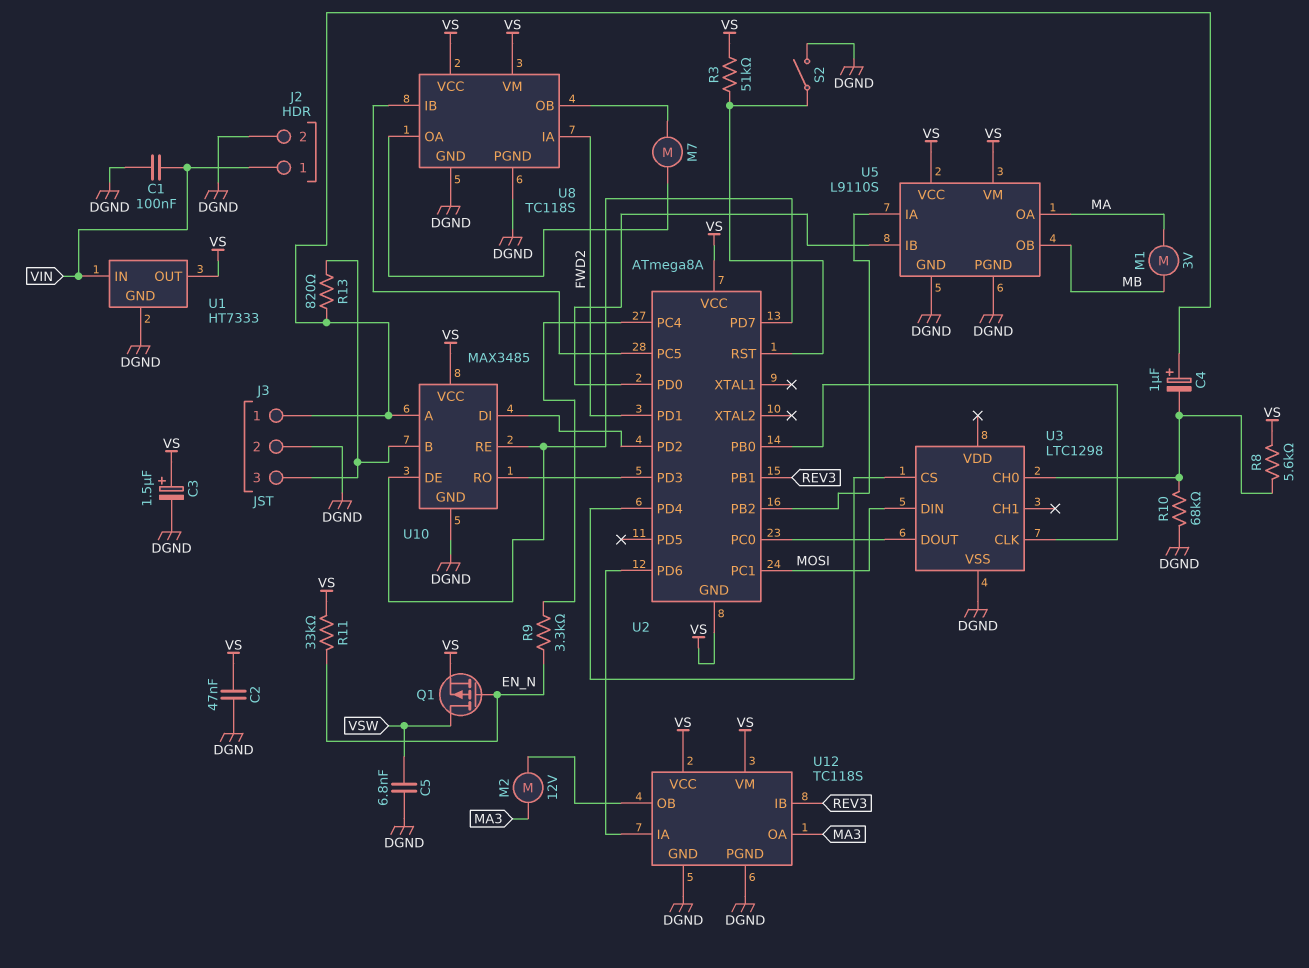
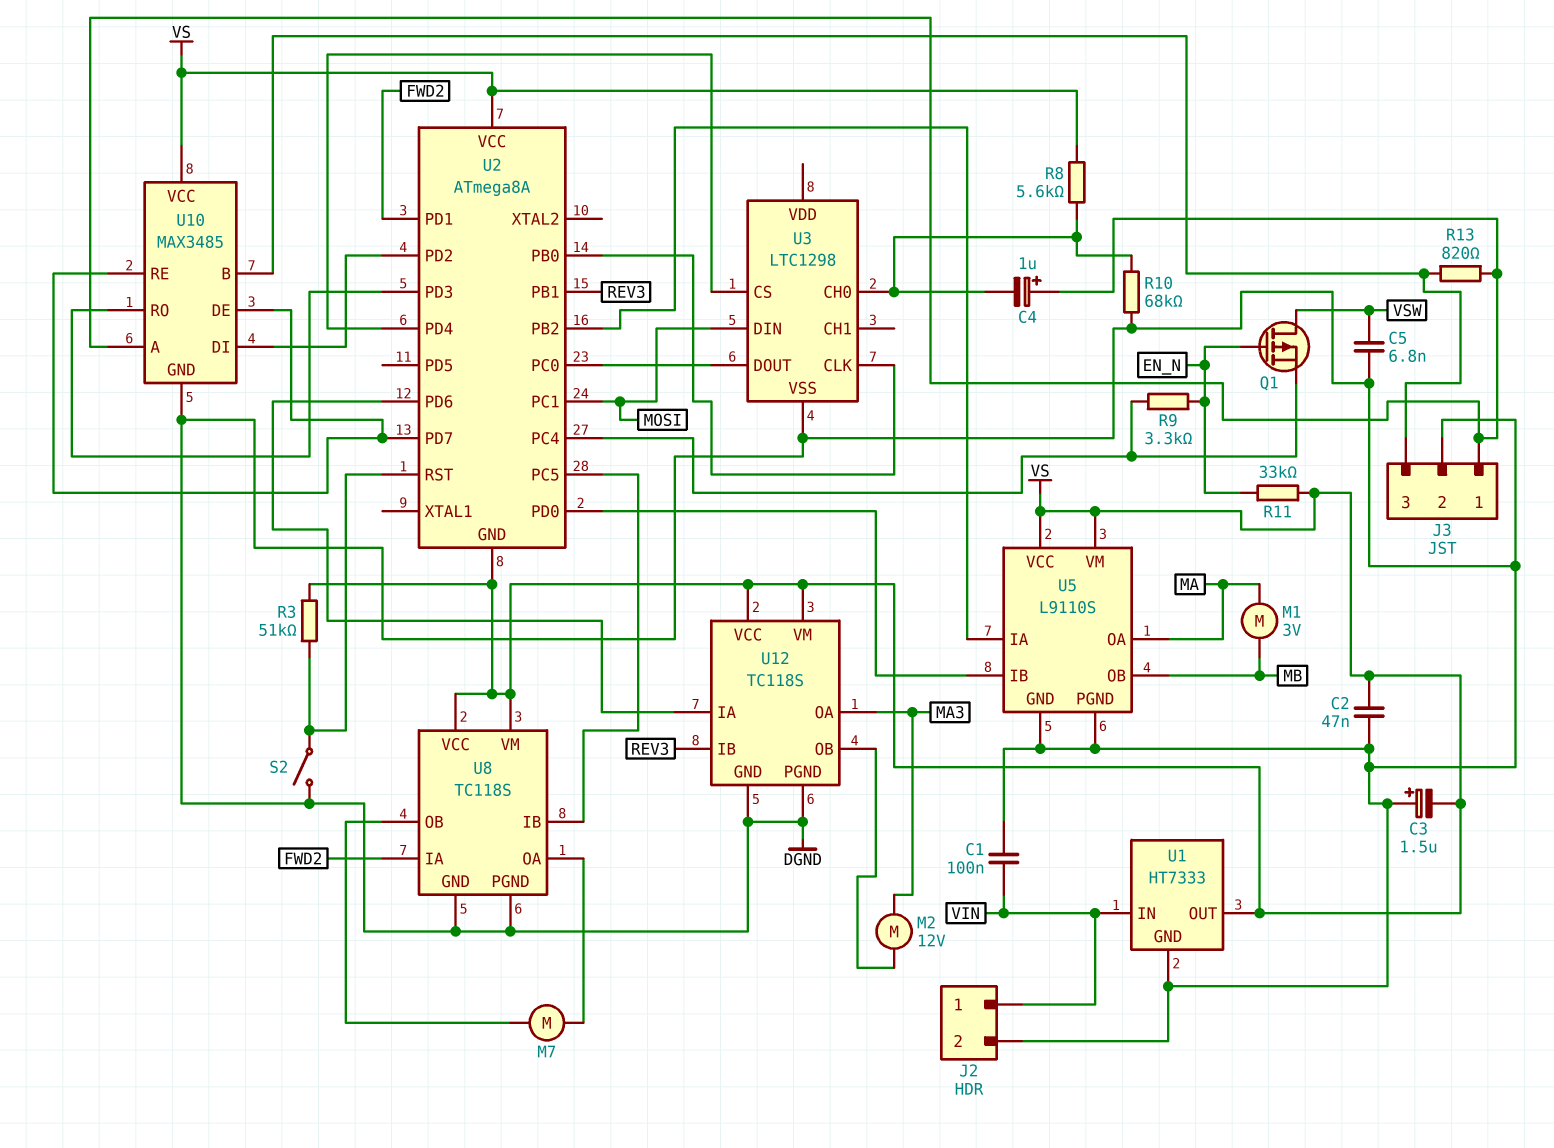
C3: 1.5uF (plus VS, minus DGND) -> 1.5uF (plus DGND, minus VS)
Q1: PMOS (G EN_N, D VSW, S VS) -> PMOS (G EN_N, D VSW, S U2/PC4)

